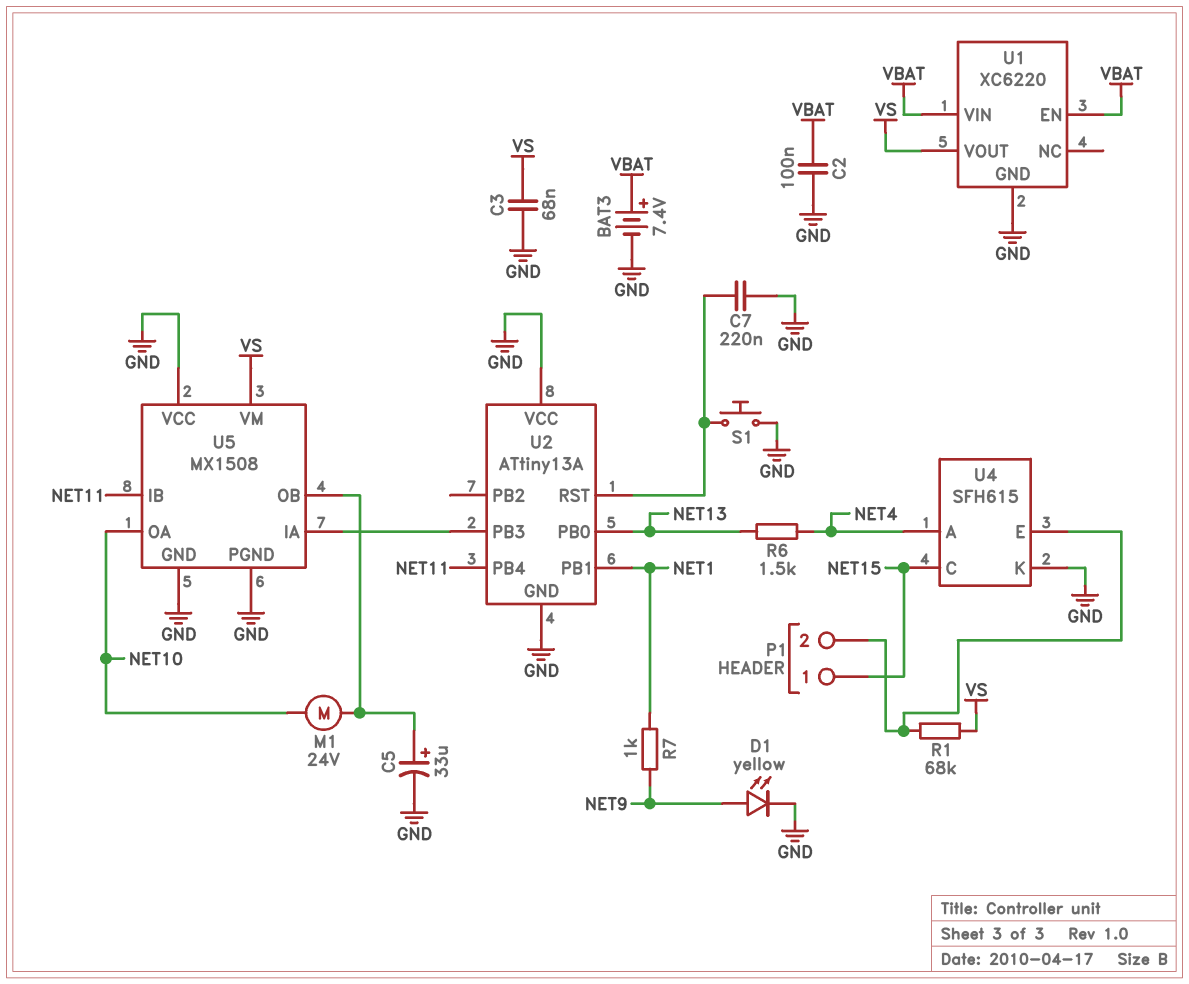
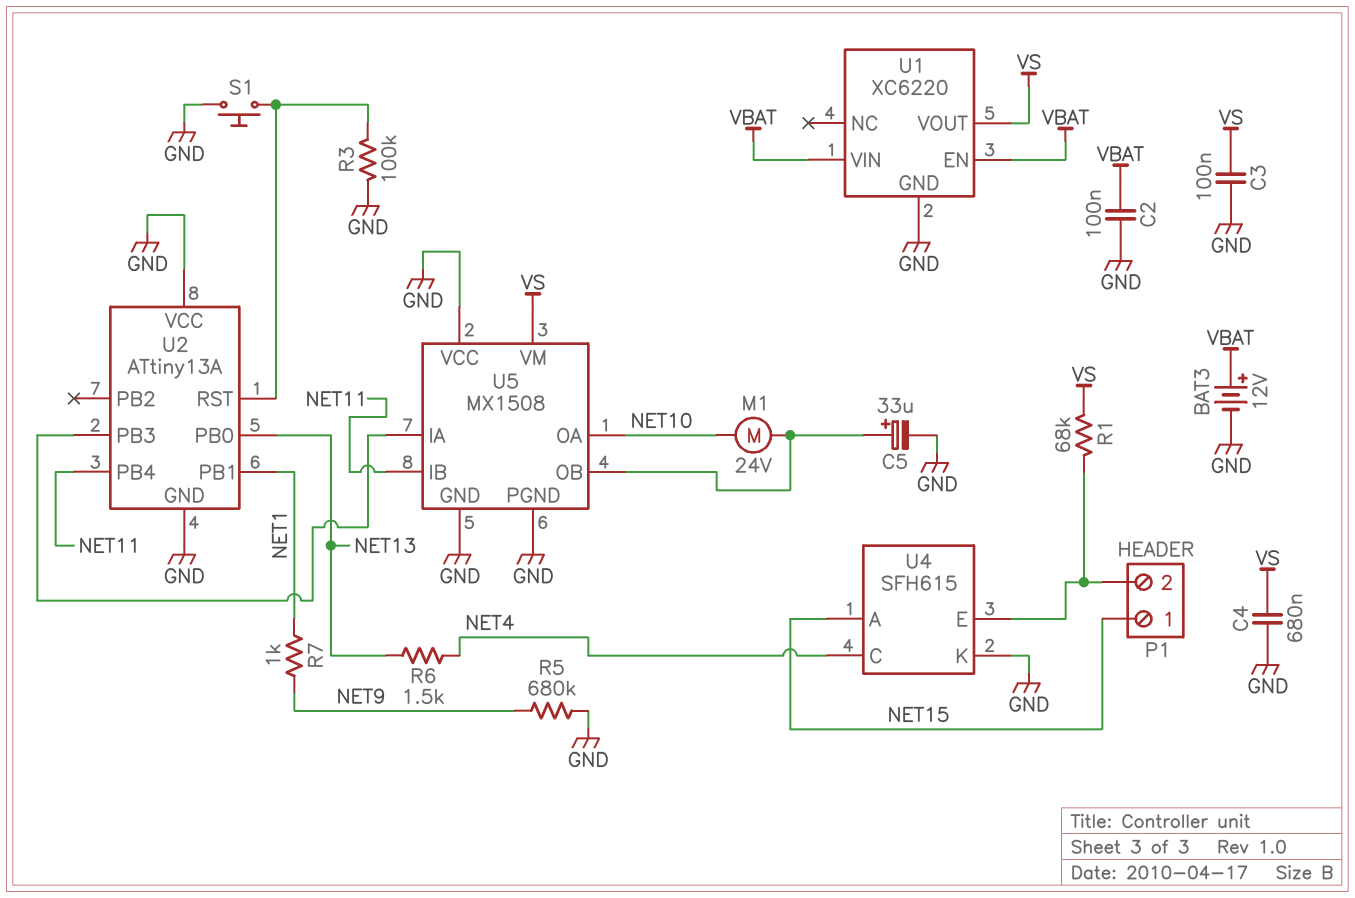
BAT3: 7.4V (plus VBAT, minus GND) -> 12V (plus VBAT, minus GND)
C3: 68nF (GND, VS) -> 100nF (GND, VS)
C4: none -> 680nF (GND, VS)
C7: 220nF (GND, U2/RST) -> none
D1: LED yellow (A NET9, K GND) -> none
R3: none -> 100k (GND, U2/RST)
R5: none -> 680k (GND, NET9)
U4 pin A: NET4 -> NET15
U4 pin C: NET15 -> NET4

